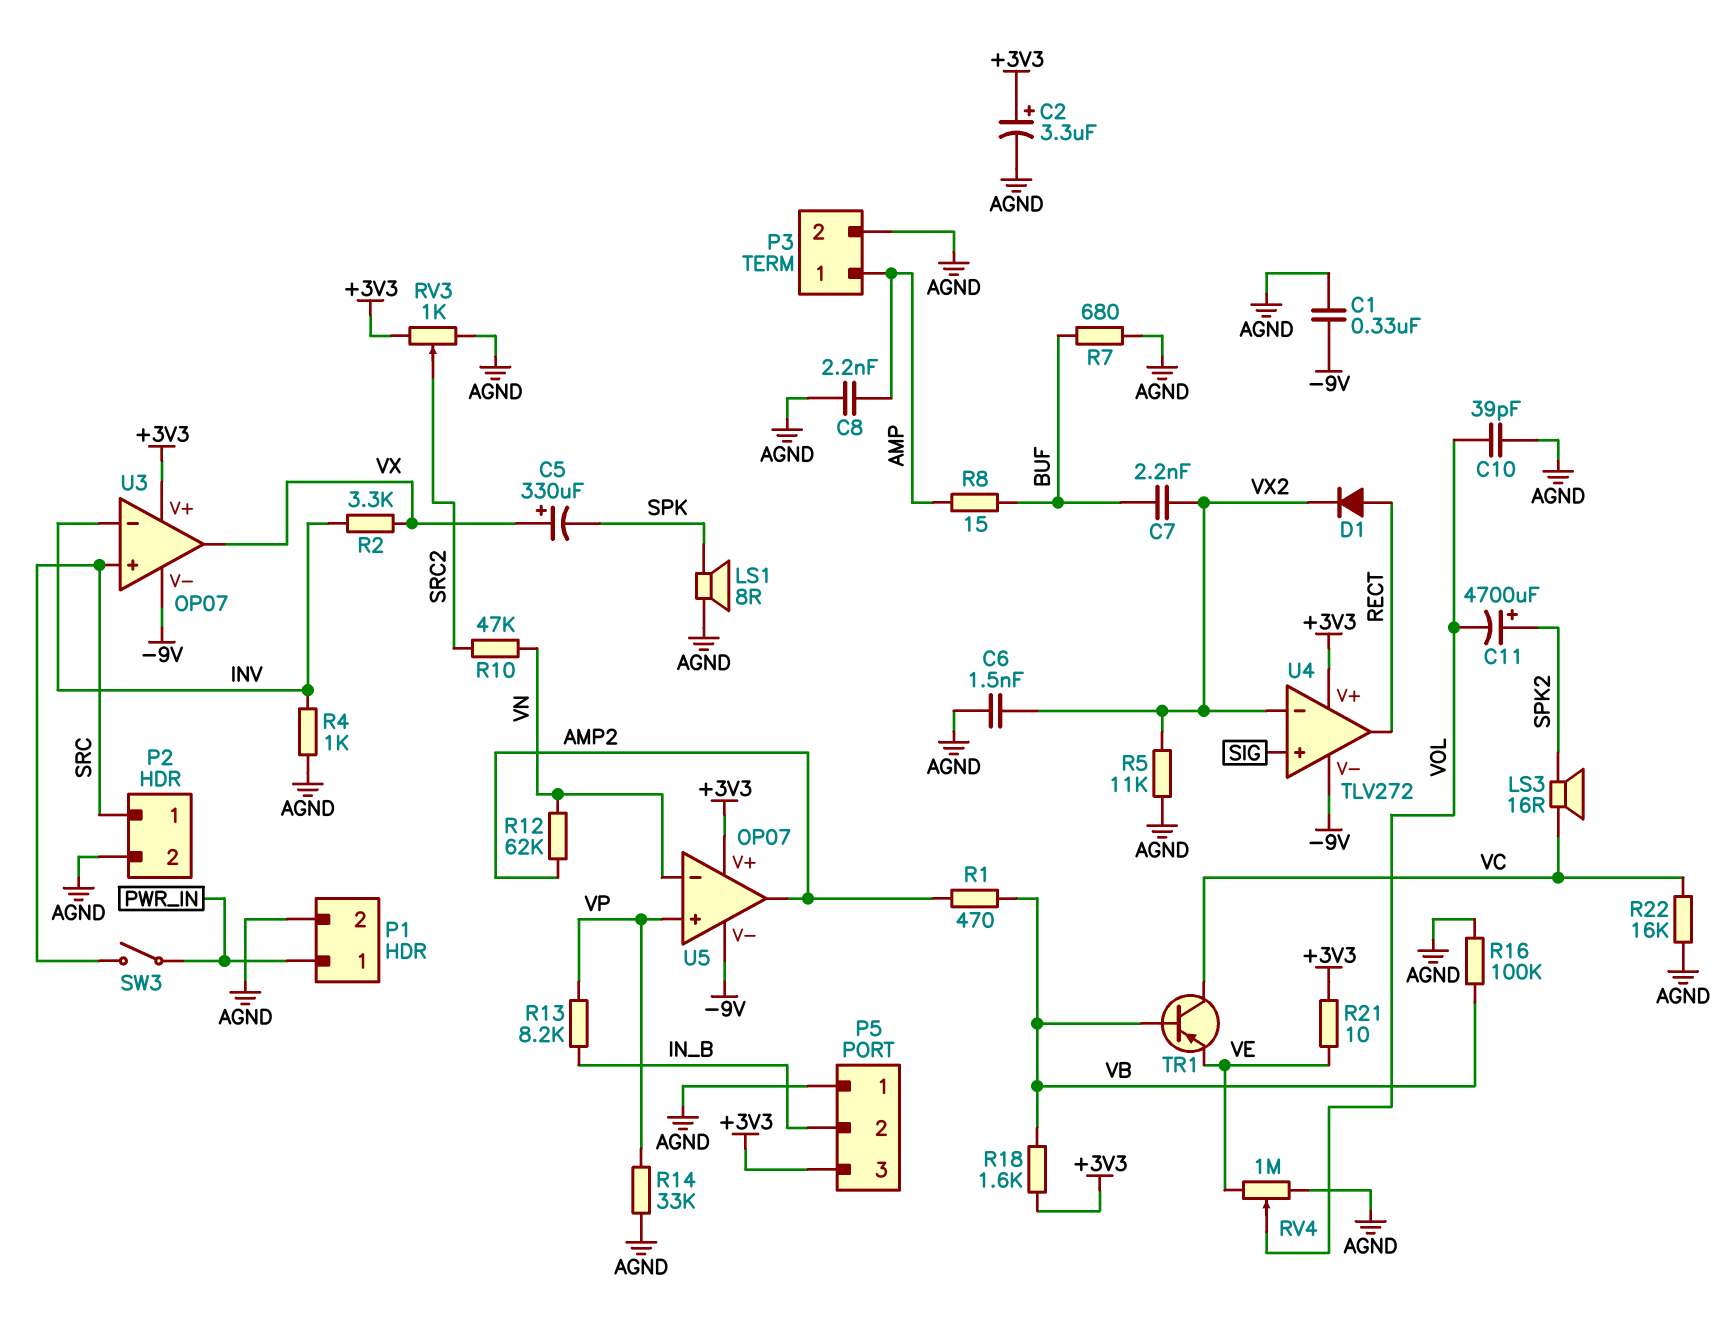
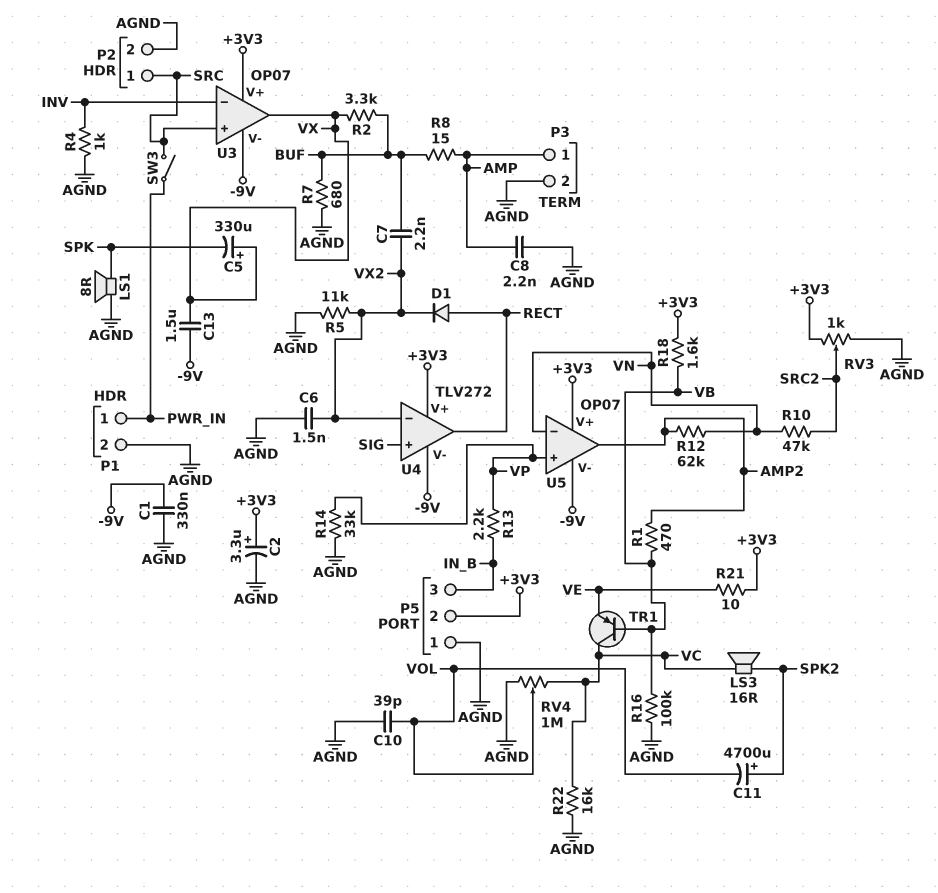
C13: none -> 1.5uF (-9V, VX)
P5 pin 2: IN_B -> +3V3
P5 pin 3: +3V3 -> IN_B
R2: 3.3k (INV, VX) -> 3.3k (BUF, VX)
R13: 8.2k (IN_B, VP) -> 2.2k (IN_B, VP)
RV4: 1M (AGND, VE, wiper VOL) -> 1M (AGND, VC, wiper VOL)

